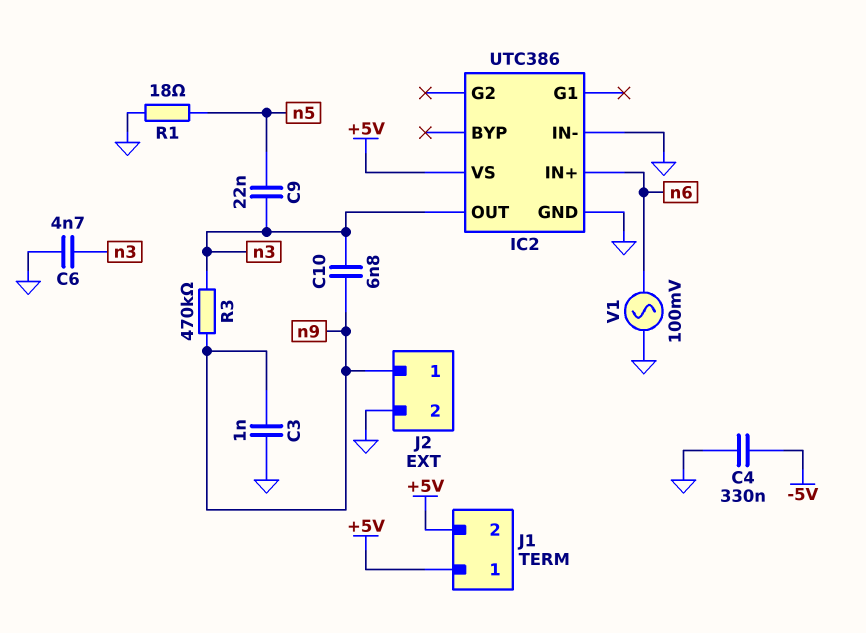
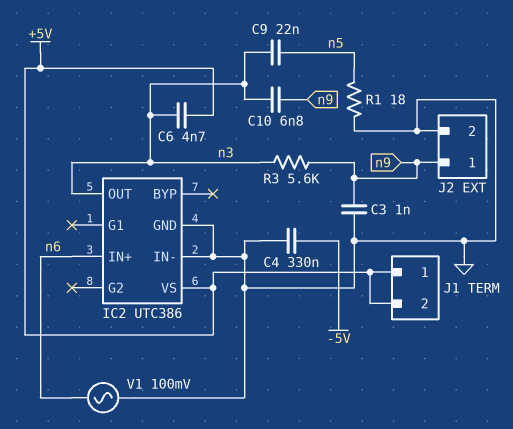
C6: 4.7nF (GND, n3) -> 4.7nF (+5V, n3)
R3: 470k (n3, n9) -> 5.6k (n3, n9)

